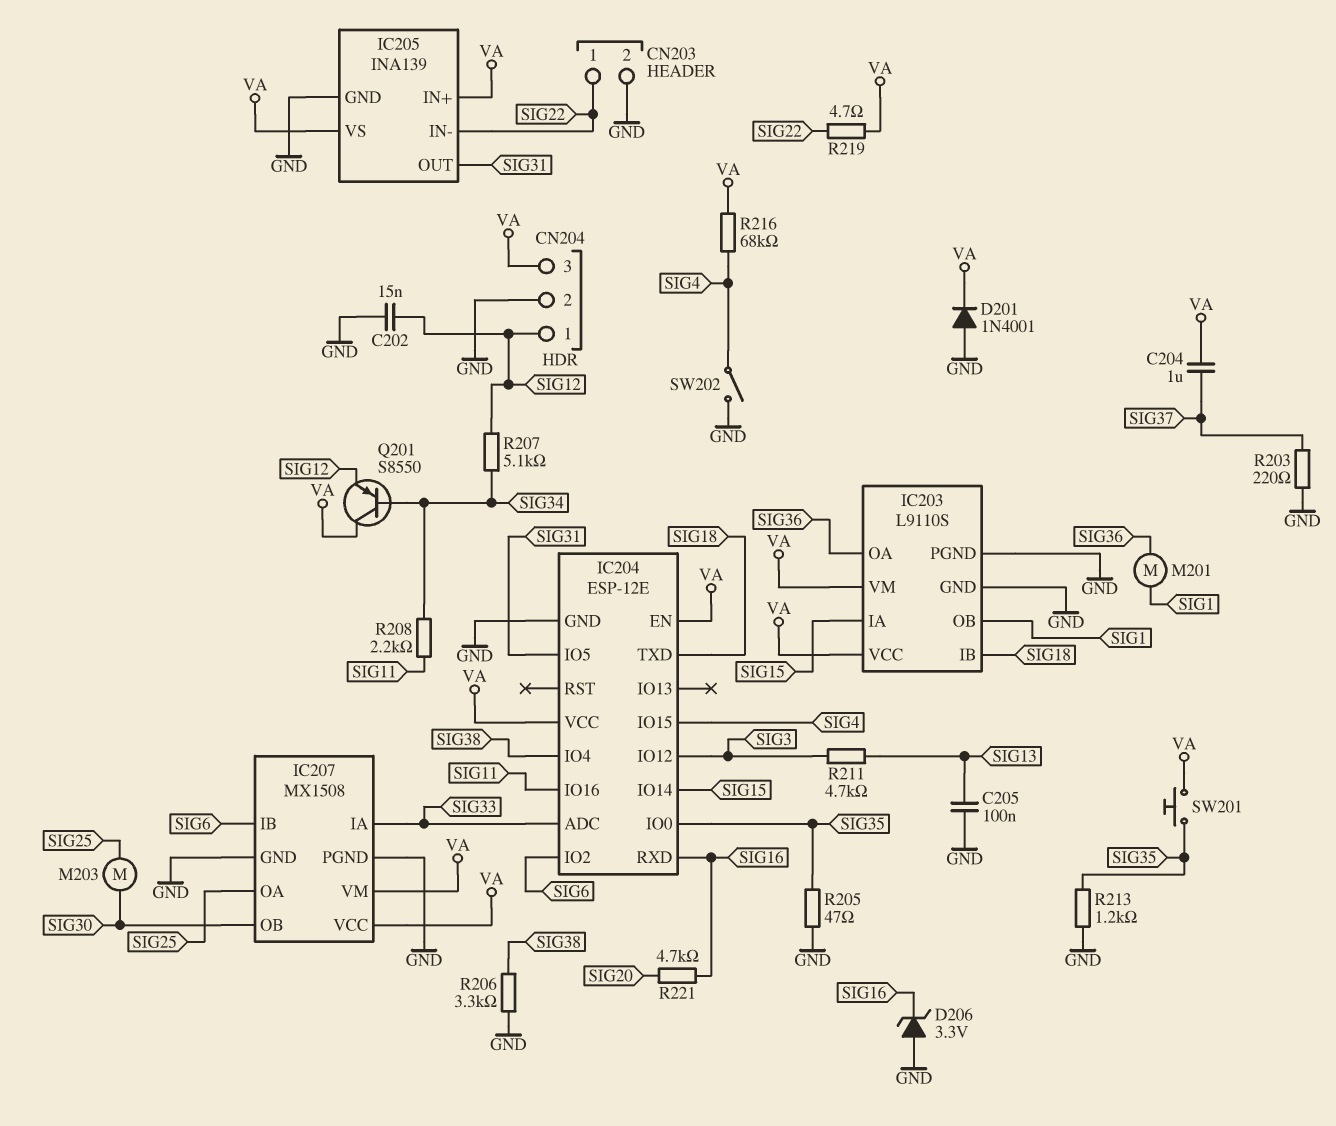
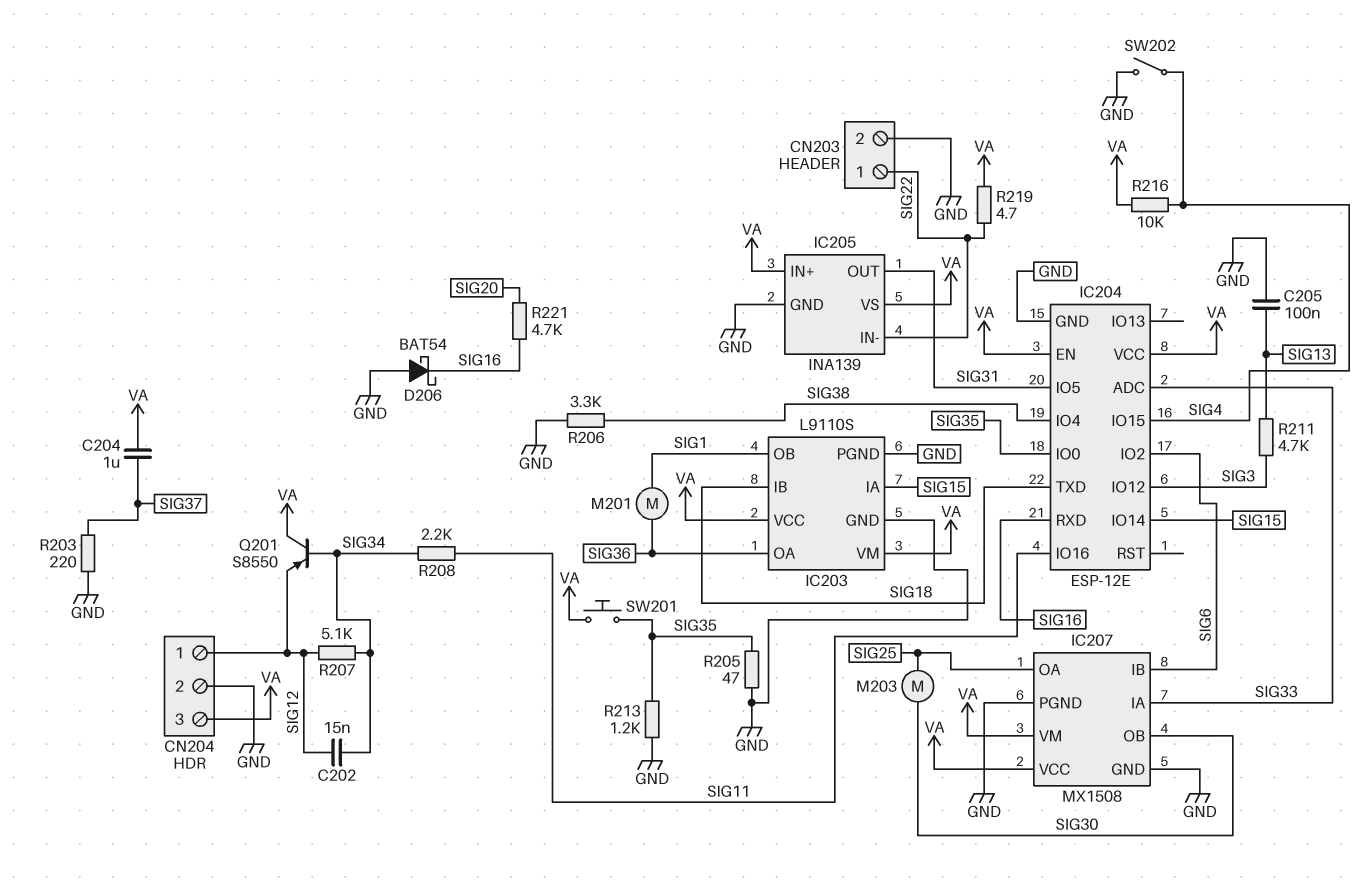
C202: 15nF (GND, SIG12) -> 15nF (SIG12, SIG34)
D201: diode 1N4001 (A GND, K VA) -> none
D206: zener 3.3V (A GND, K SIG16) -> schottky BAT54 (A GND, K SIG16)
R216: 68k (SIG4, VA) -> 10k (SIG4, VA)

